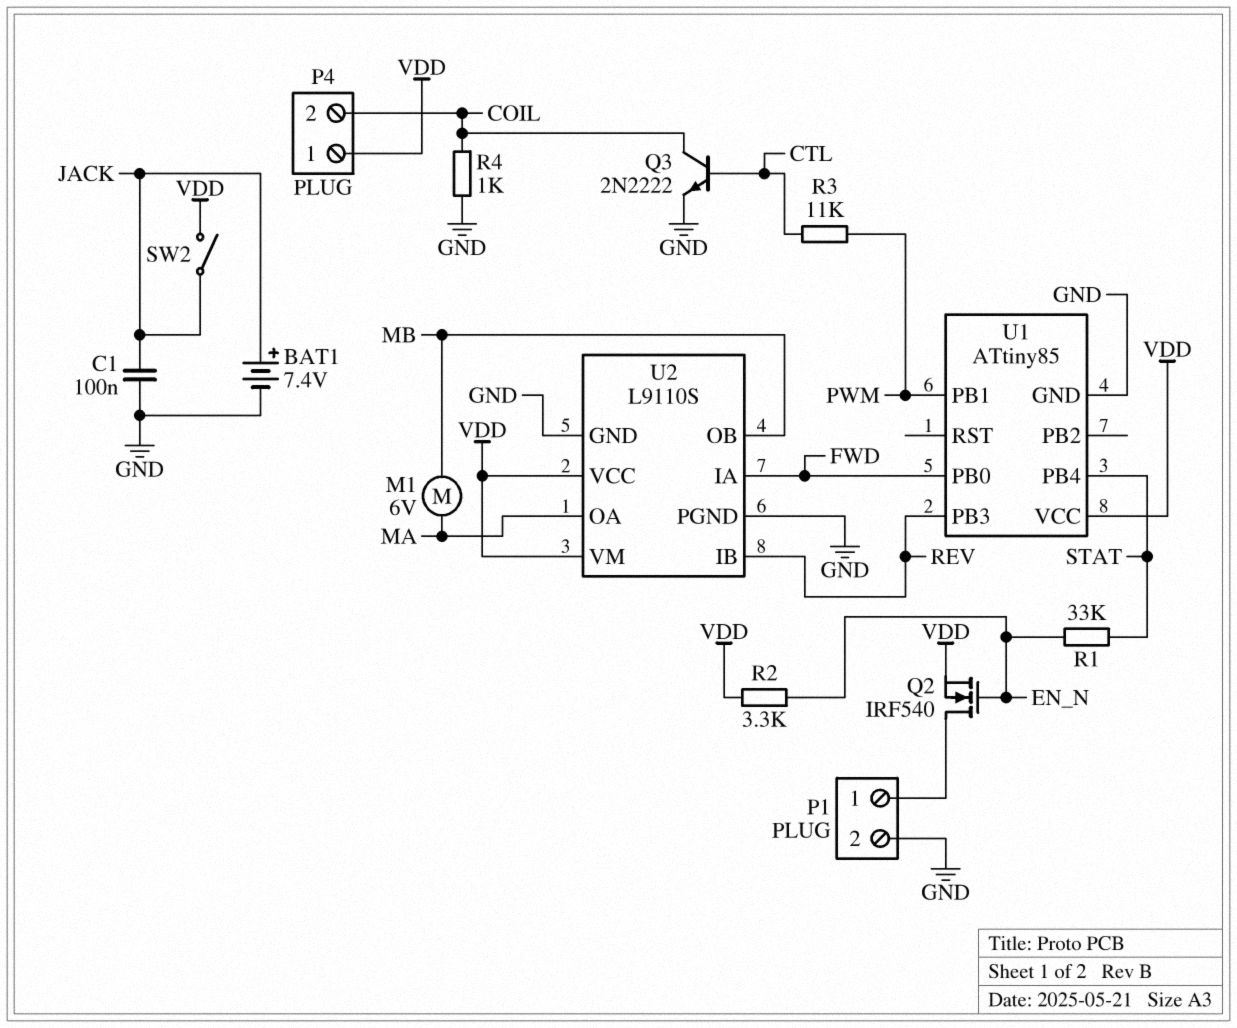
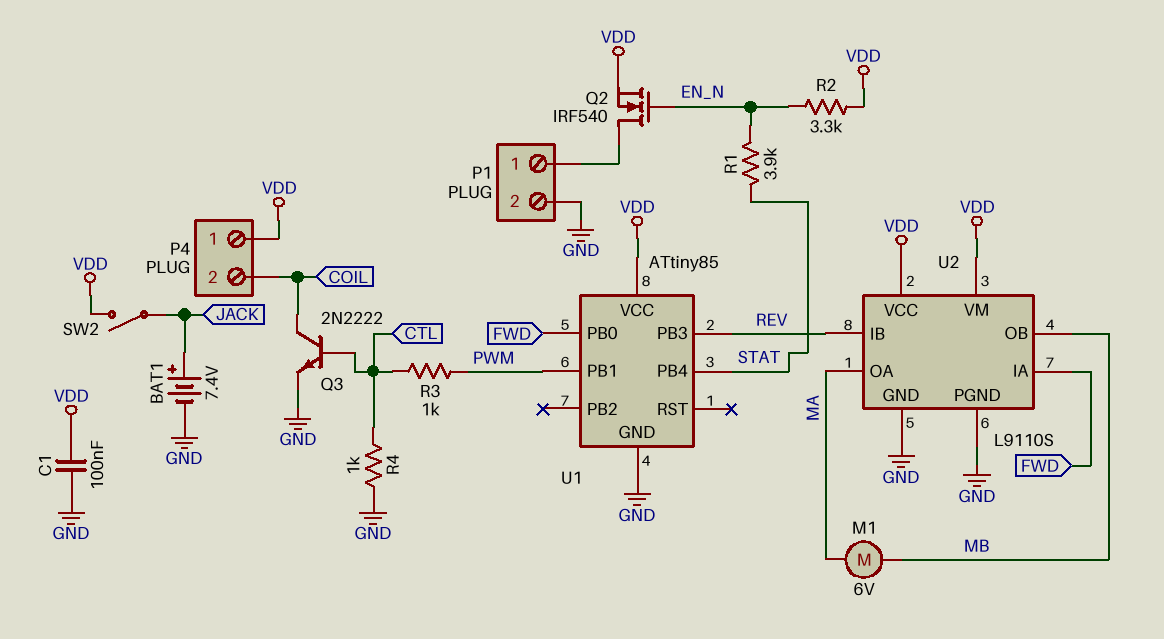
C1: 100nF (GND, JACK) -> 100nF (GND, VDD)
R1: 33k (EN_N, STAT) -> 3.9k (EN_N, STAT)
R3: 11k (CTL, PWM) -> 1k (CTL, PWM)
R4: 1k (COIL, GND) -> 1k (CTL, GND)

